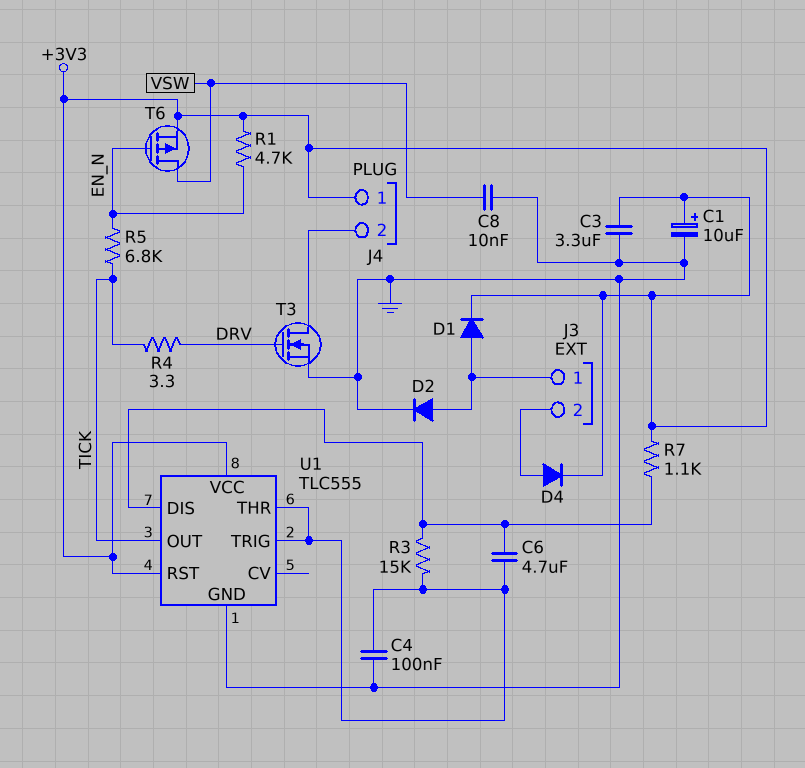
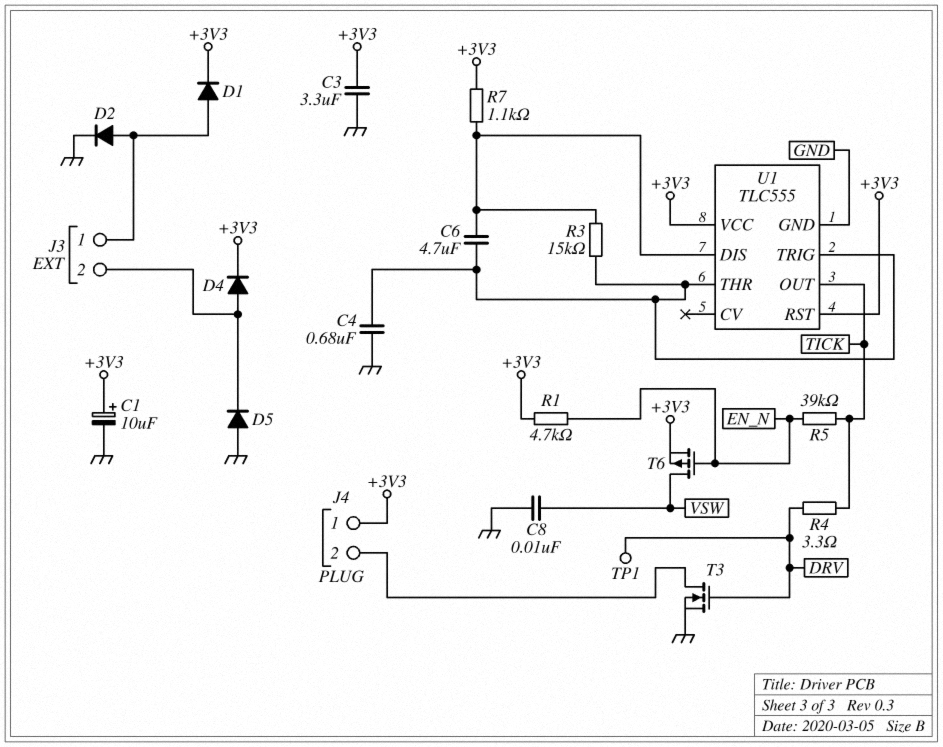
C4: 100nF (GND, U1/THR) -> 680nF (GND, U1/THR)
D5: none -> diode (A GND, K J3/2)
R5: 6.8k (EN_N, TICK) -> 39k (EN_N, TICK)
TP1: none -> test point (DRV)

